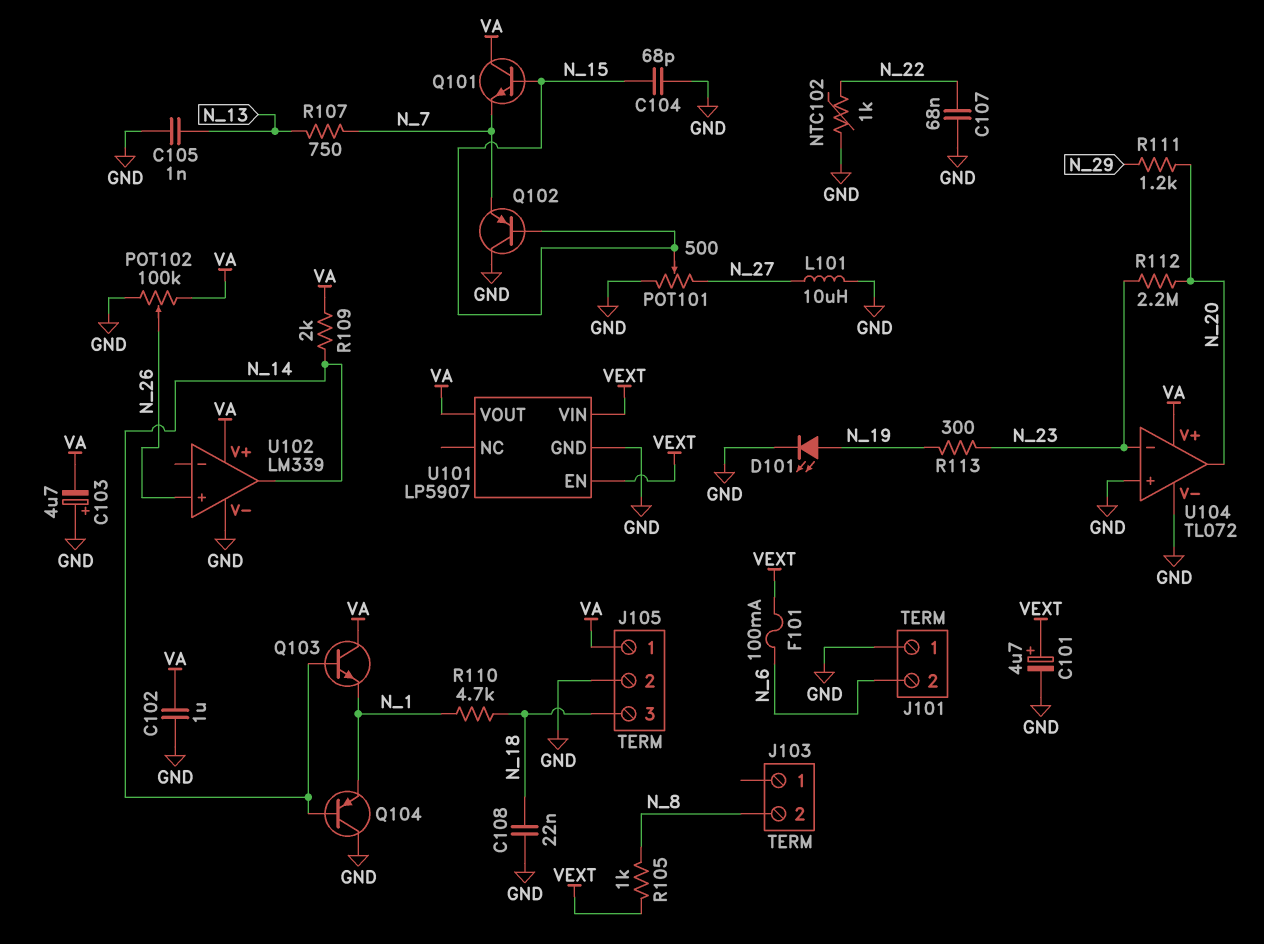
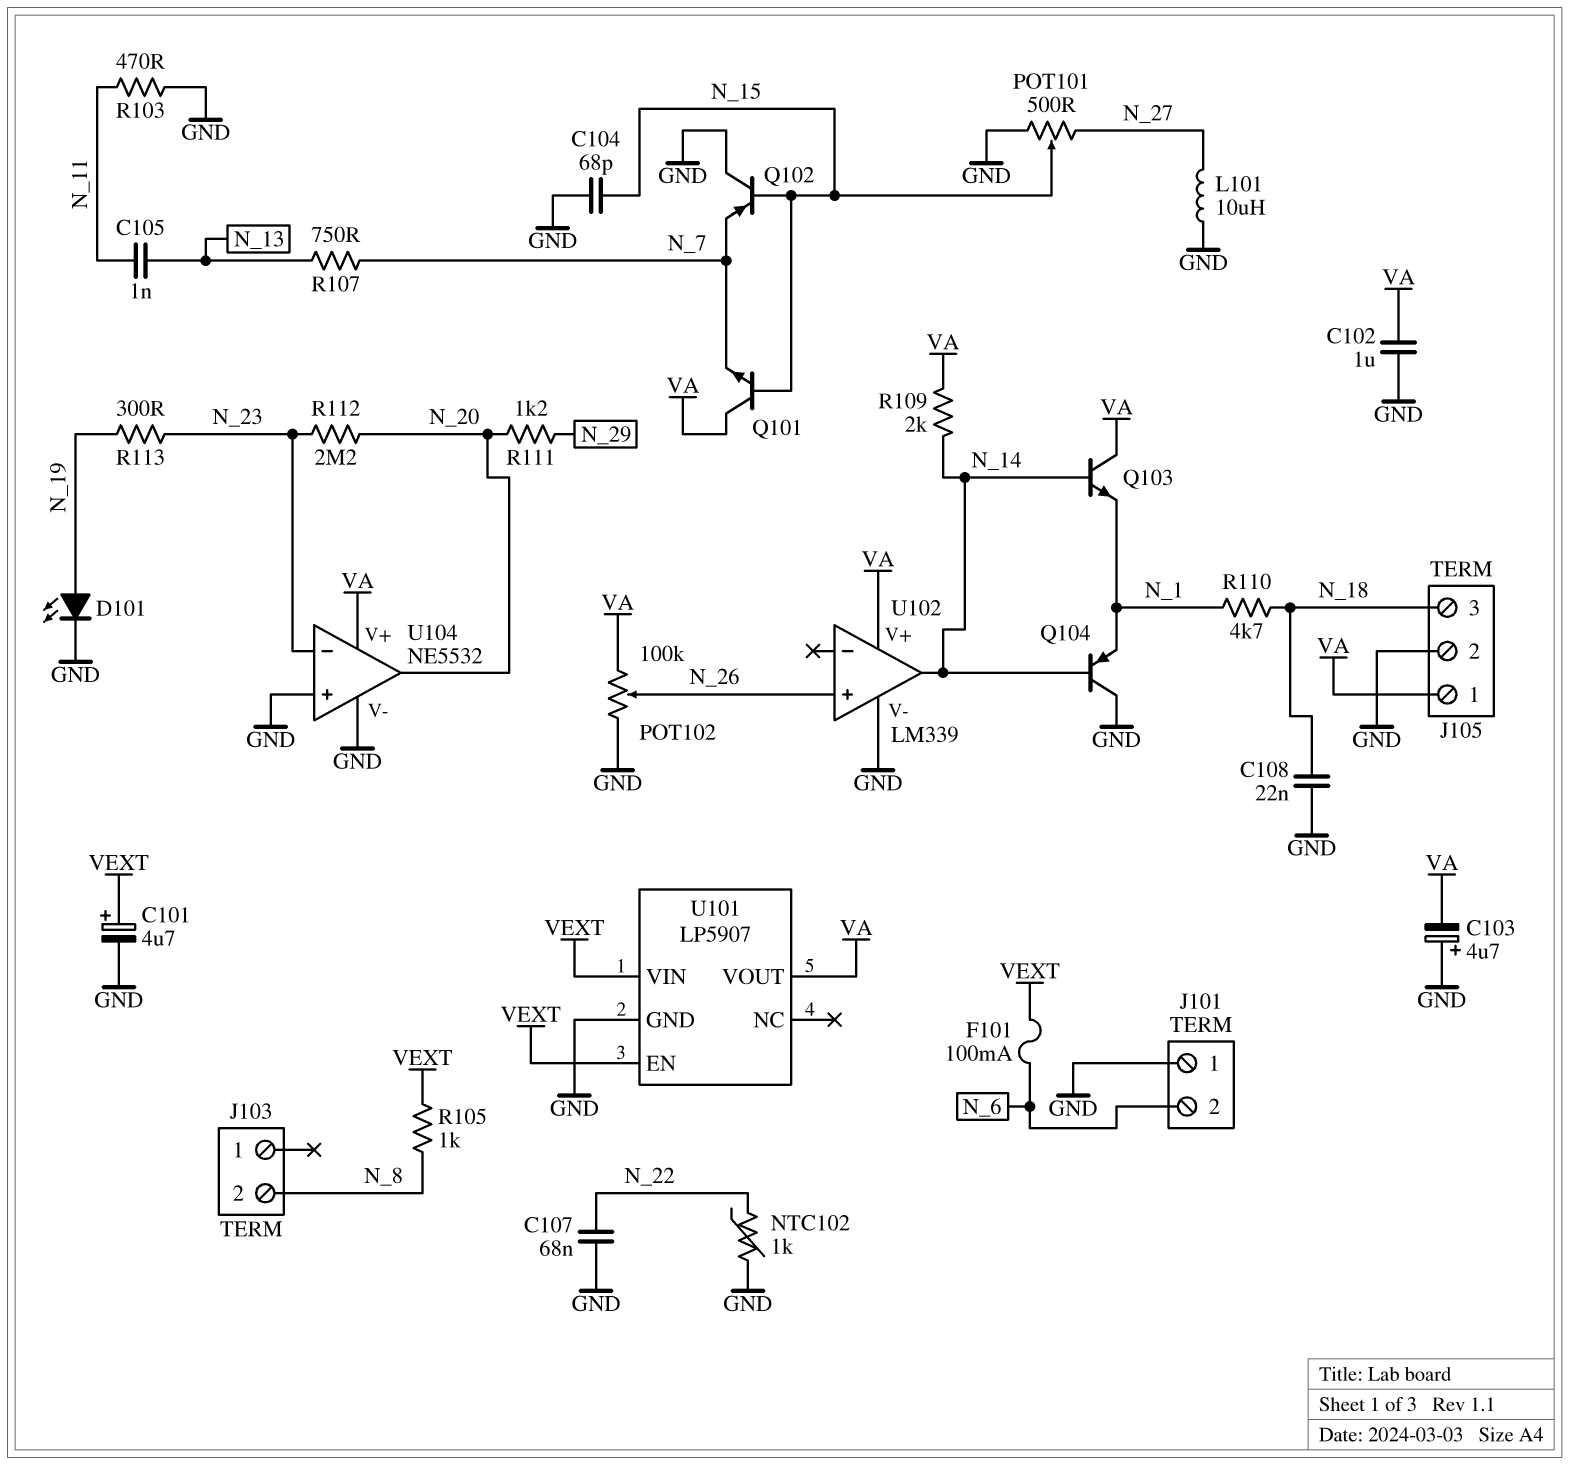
C105: 1nF (GND, N_13) -> 1nF (N_11, N_13)
R103: none -> 470 (GND, N_11)
U104: TL072 -> NE5532

